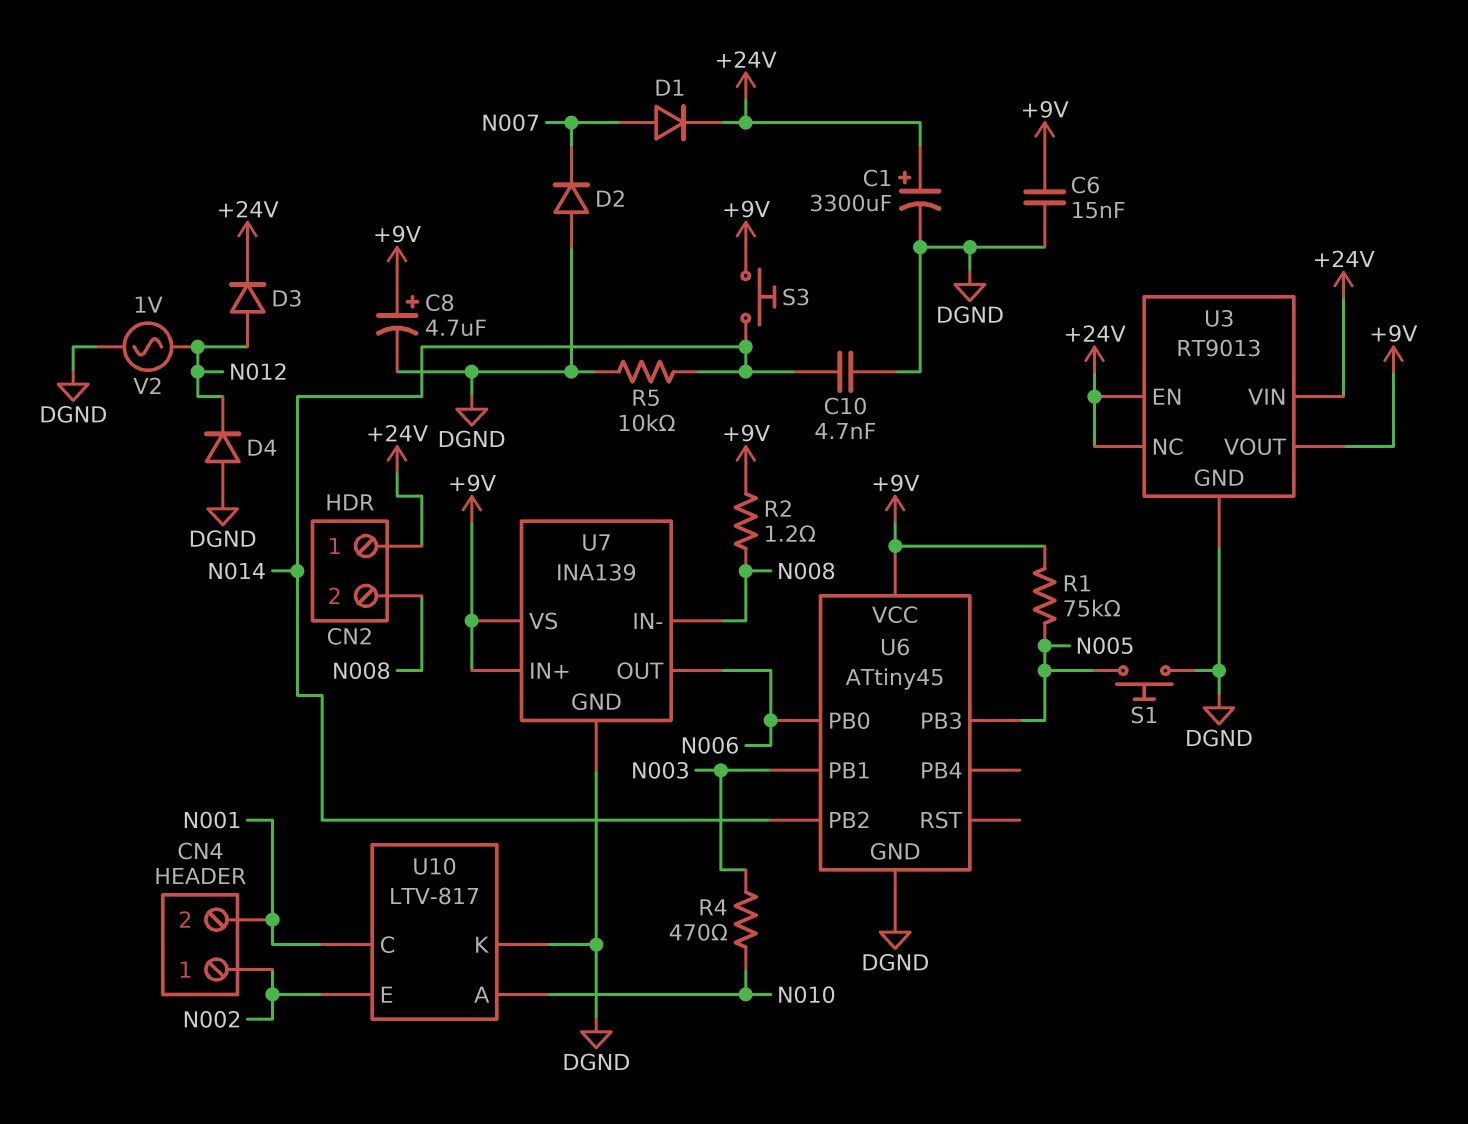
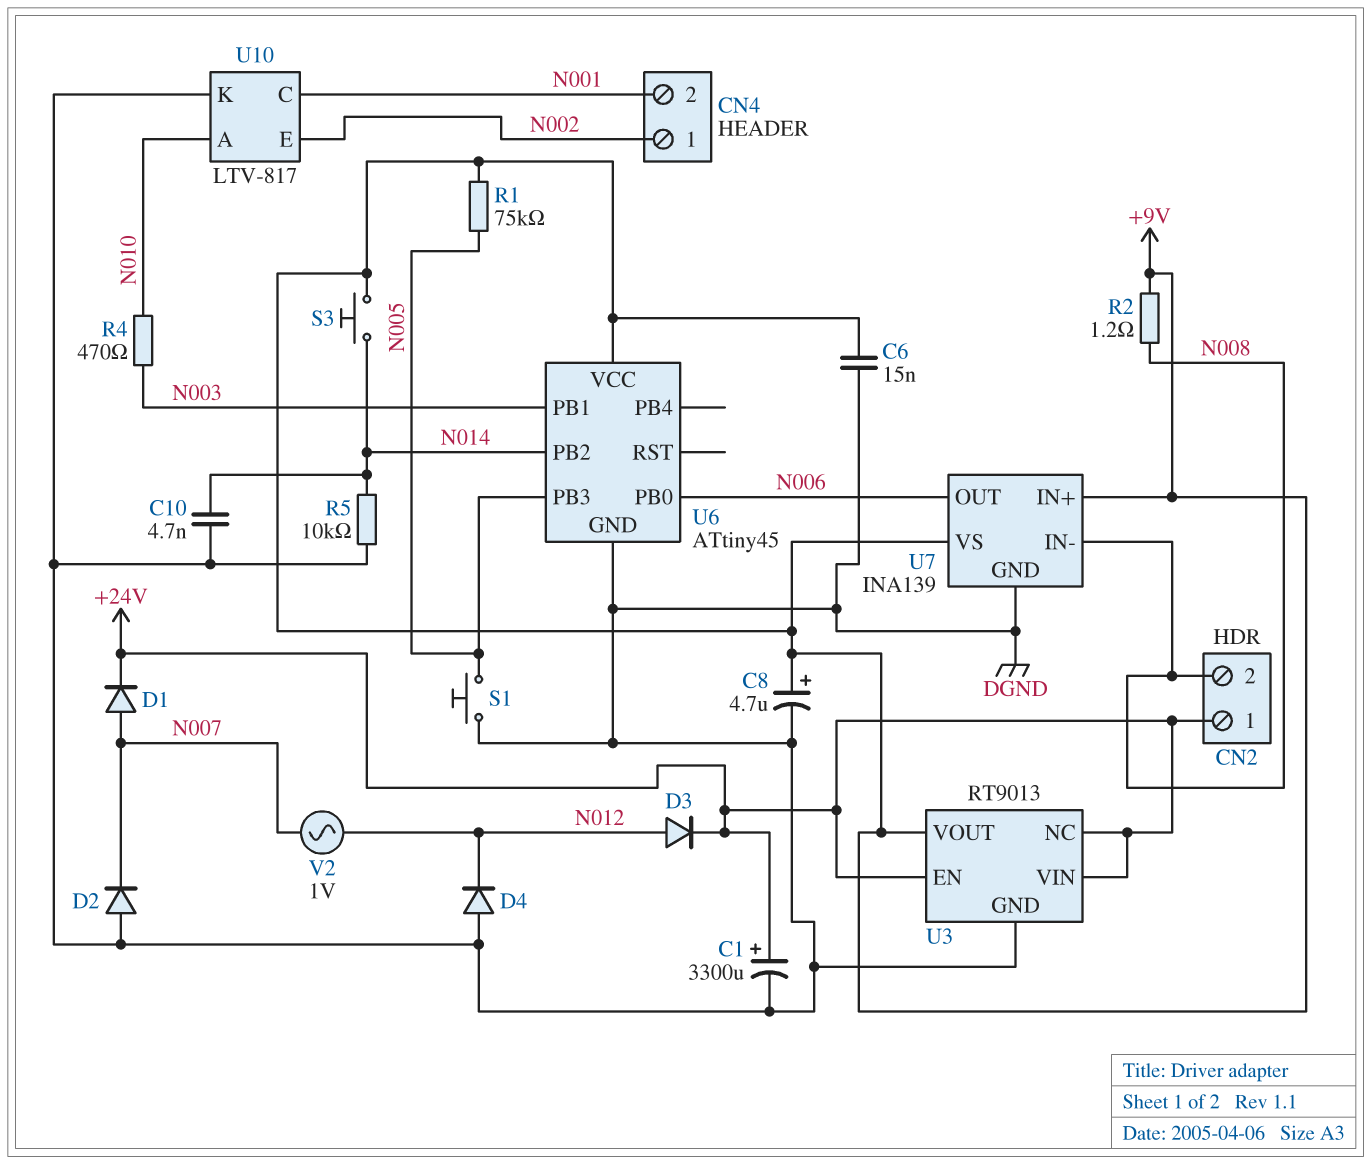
V2: AC 1V (DGND, N012) -> AC 1V (N007, N012)

